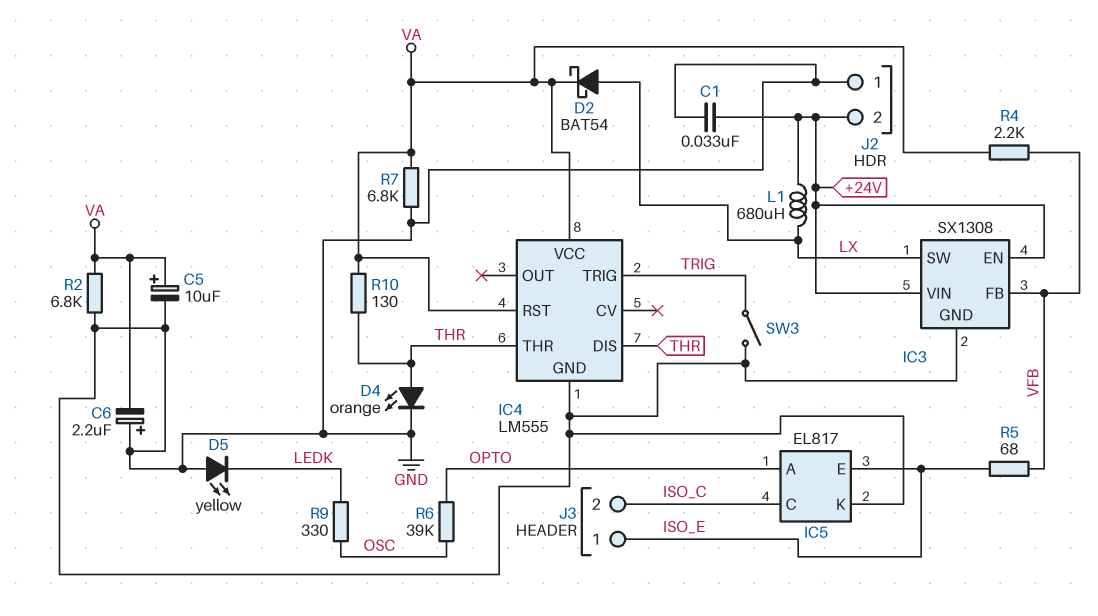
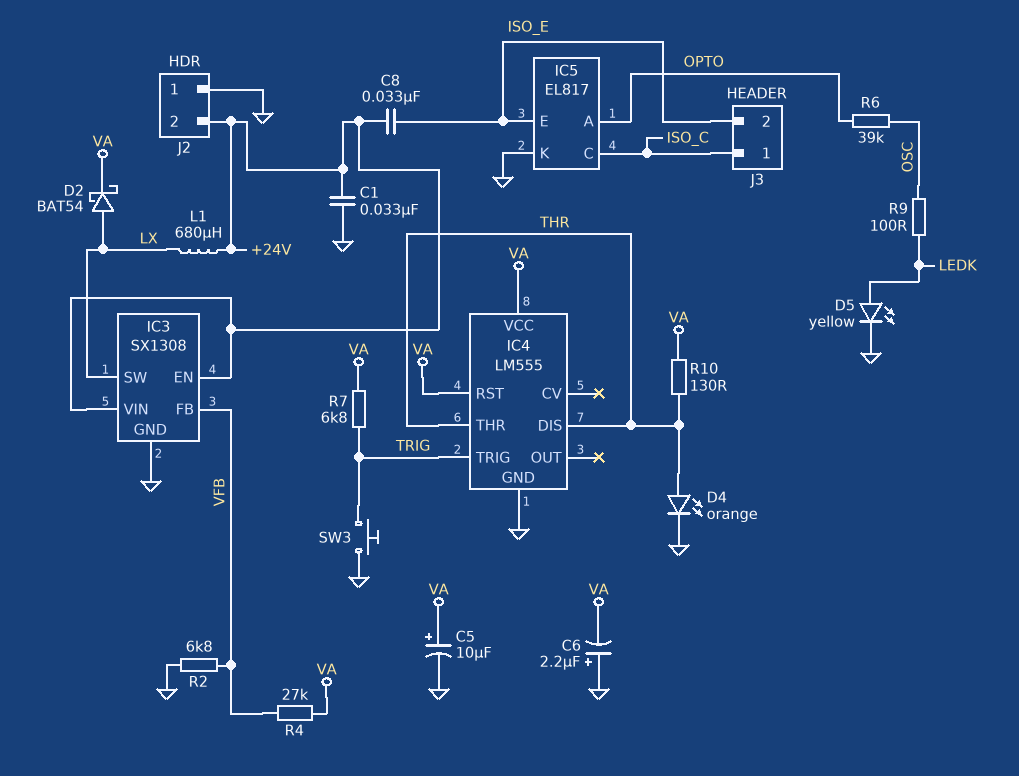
C8: none -> 33nF (+24V, ISO_E)
D5: LED yellow (A GND, K LEDK) -> LED yellow (A LEDK, K GND)
J3 pin 1: ISO_E -> ISO_C
J3 pin 2: ISO_C -> ISO_E
R2: 6.8k (GND, VA) -> 6.8k (GND, VFB)
R4: 2.2k (VA, VFB) -> 27k (VA, VFB)
R5: 68 (ISO_E, VFB) -> none
R7: 6.8k (GND, VA) -> 6.8k (TRIG, VA)
R9: 330 (LEDK, OSC) -> 100 (LEDK, OSC)
SW3: switch (GND, TRIG) -> button (GND, TRIG)

